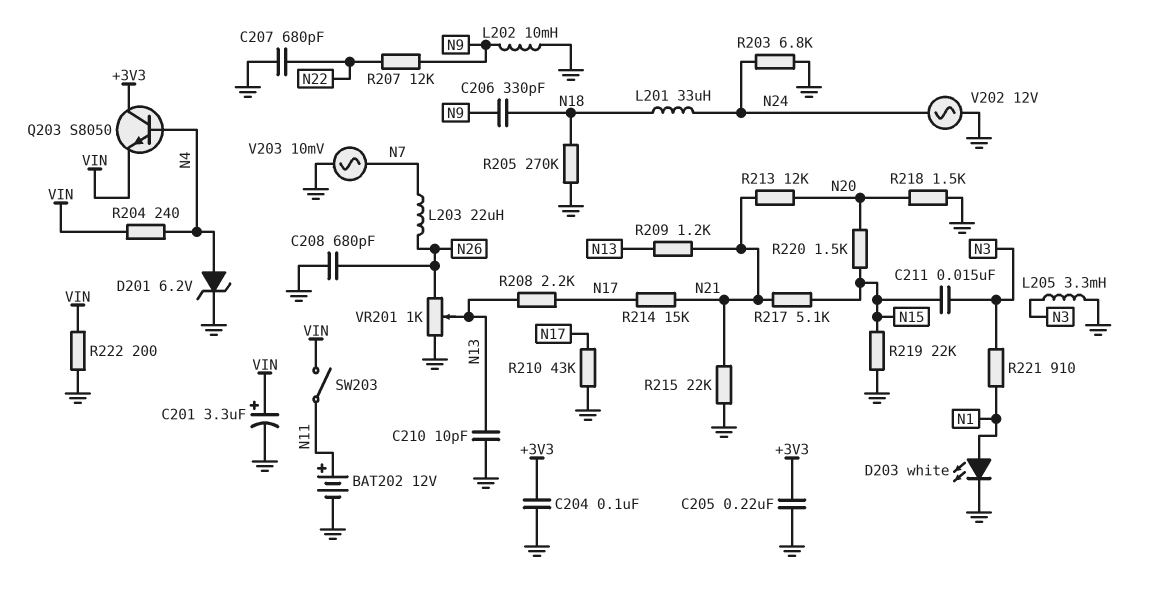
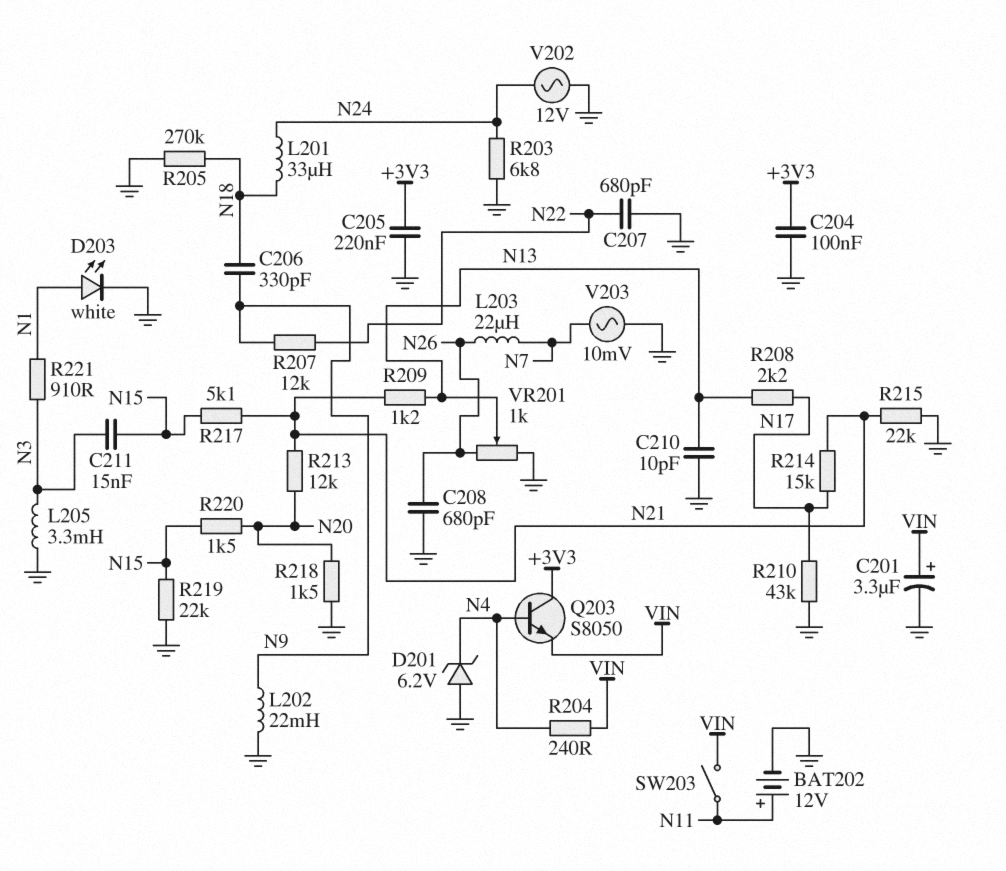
D201: zener 6.2V (A N4, K GND) -> zener 6.2V (A GND, K N4)
L202: 10mH (GND, N9) -> 22mH (GND, N9)
R222: 200 (GND, VIN) -> none

